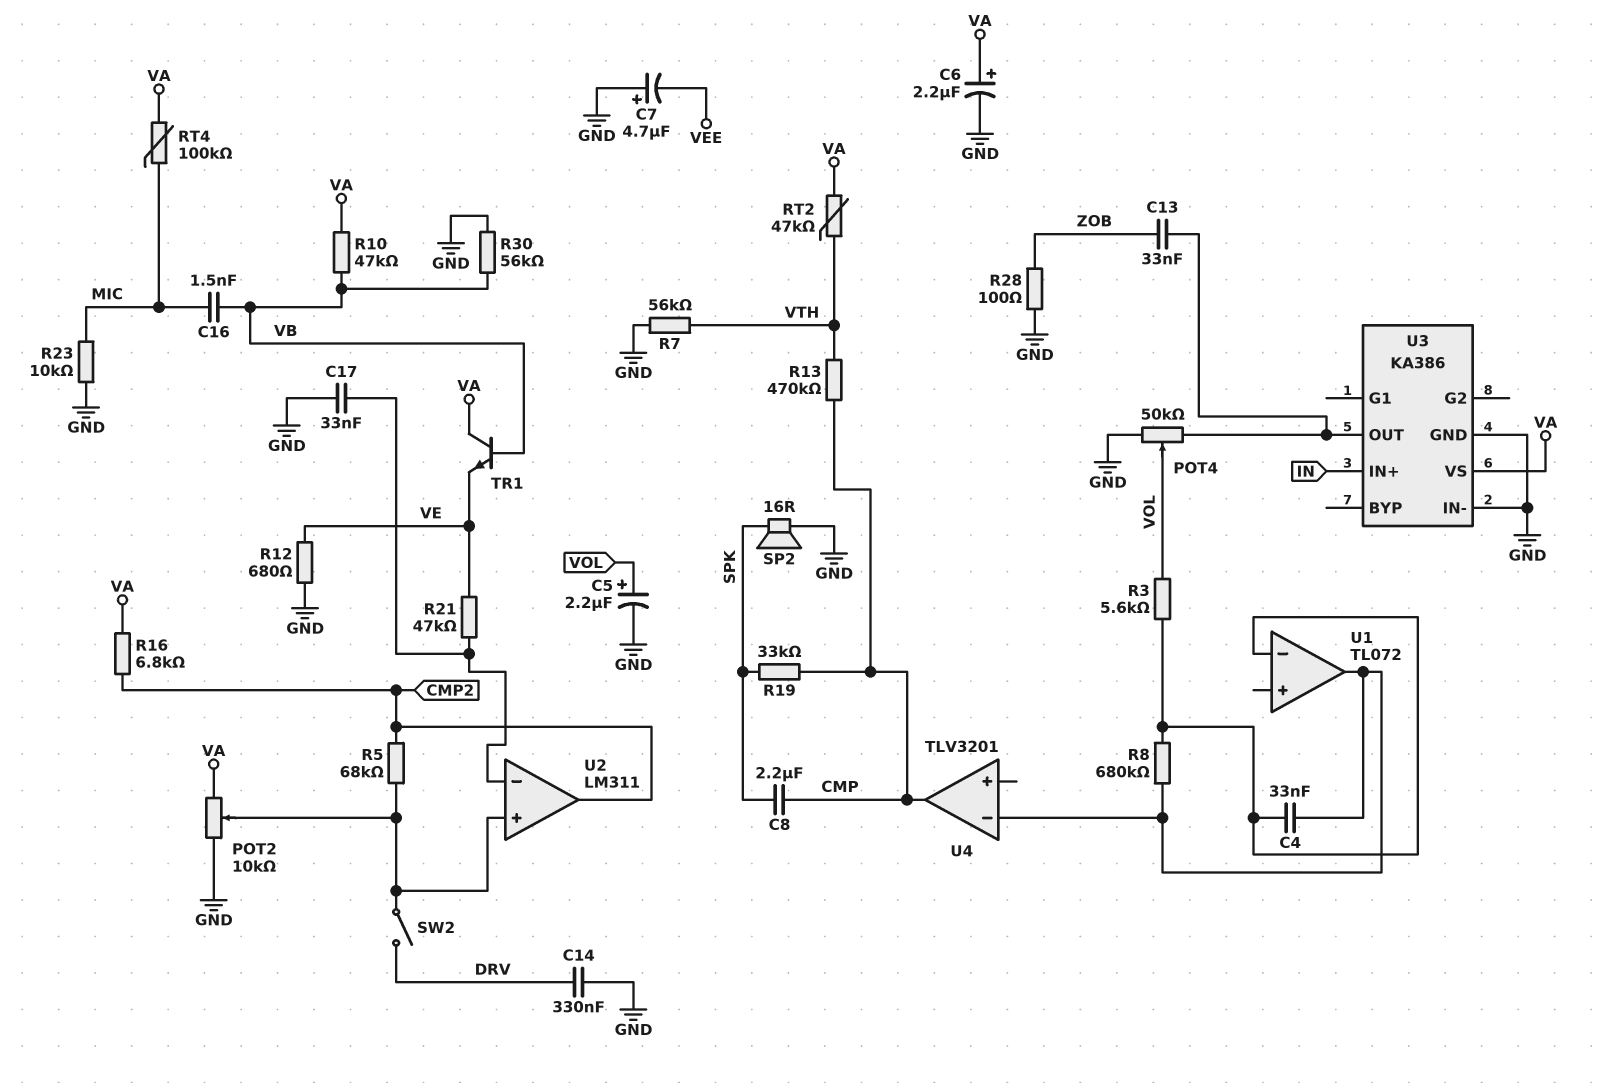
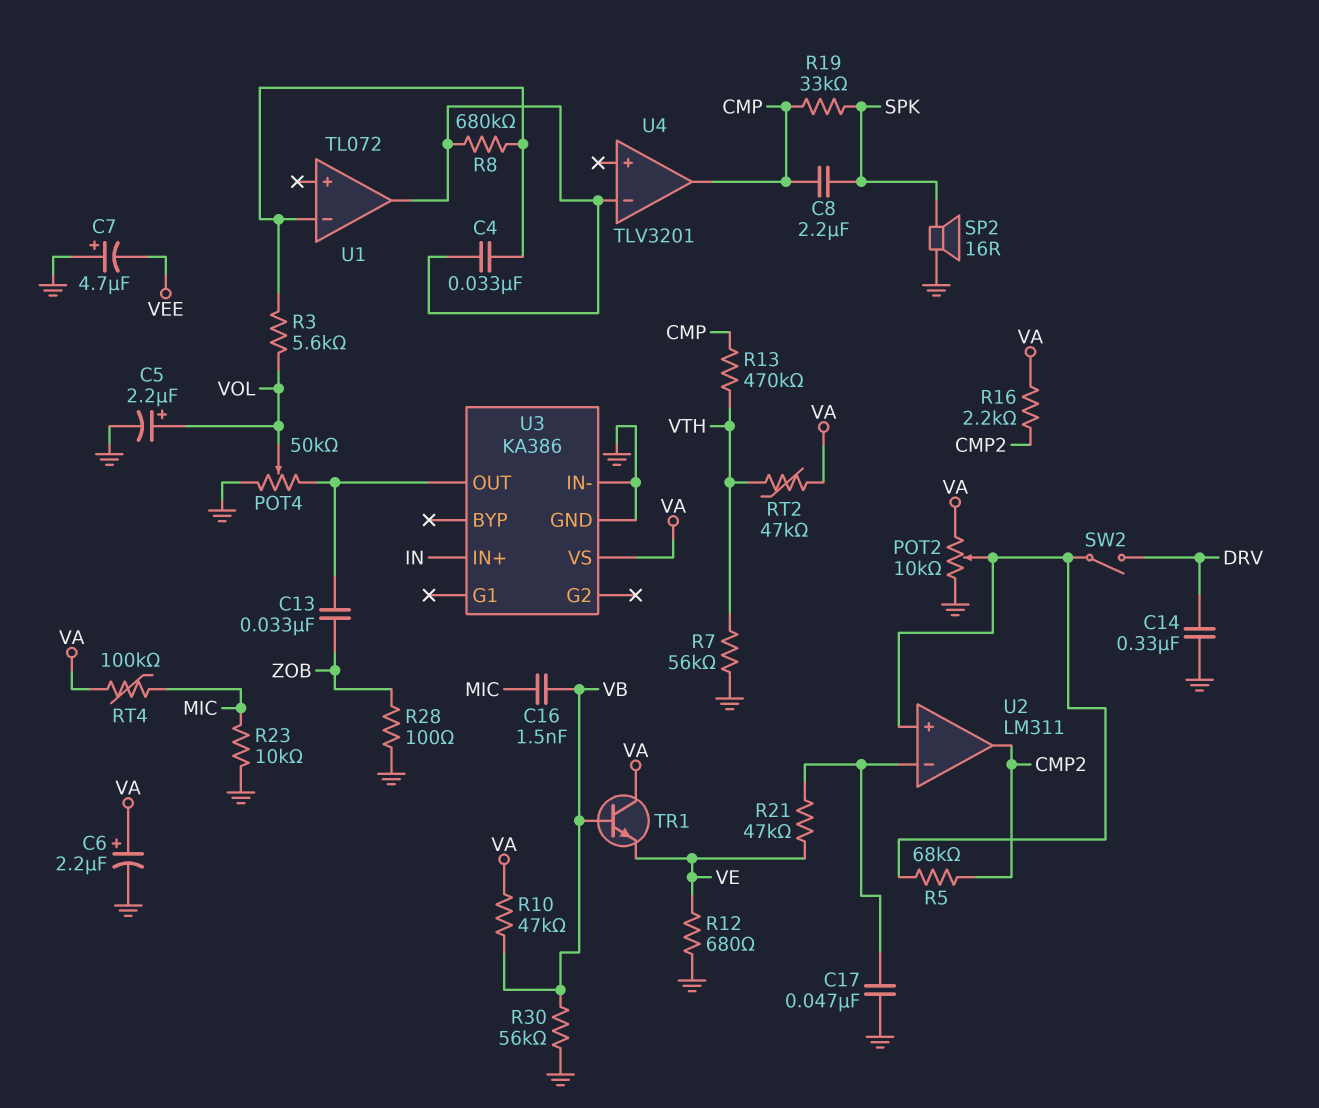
C17: 33nF (GND, U2/in-) -> 47nF (GND, U2/in-)
R16: 6.8k (CMP2, VA) -> 2.2k (CMP2, VA)

